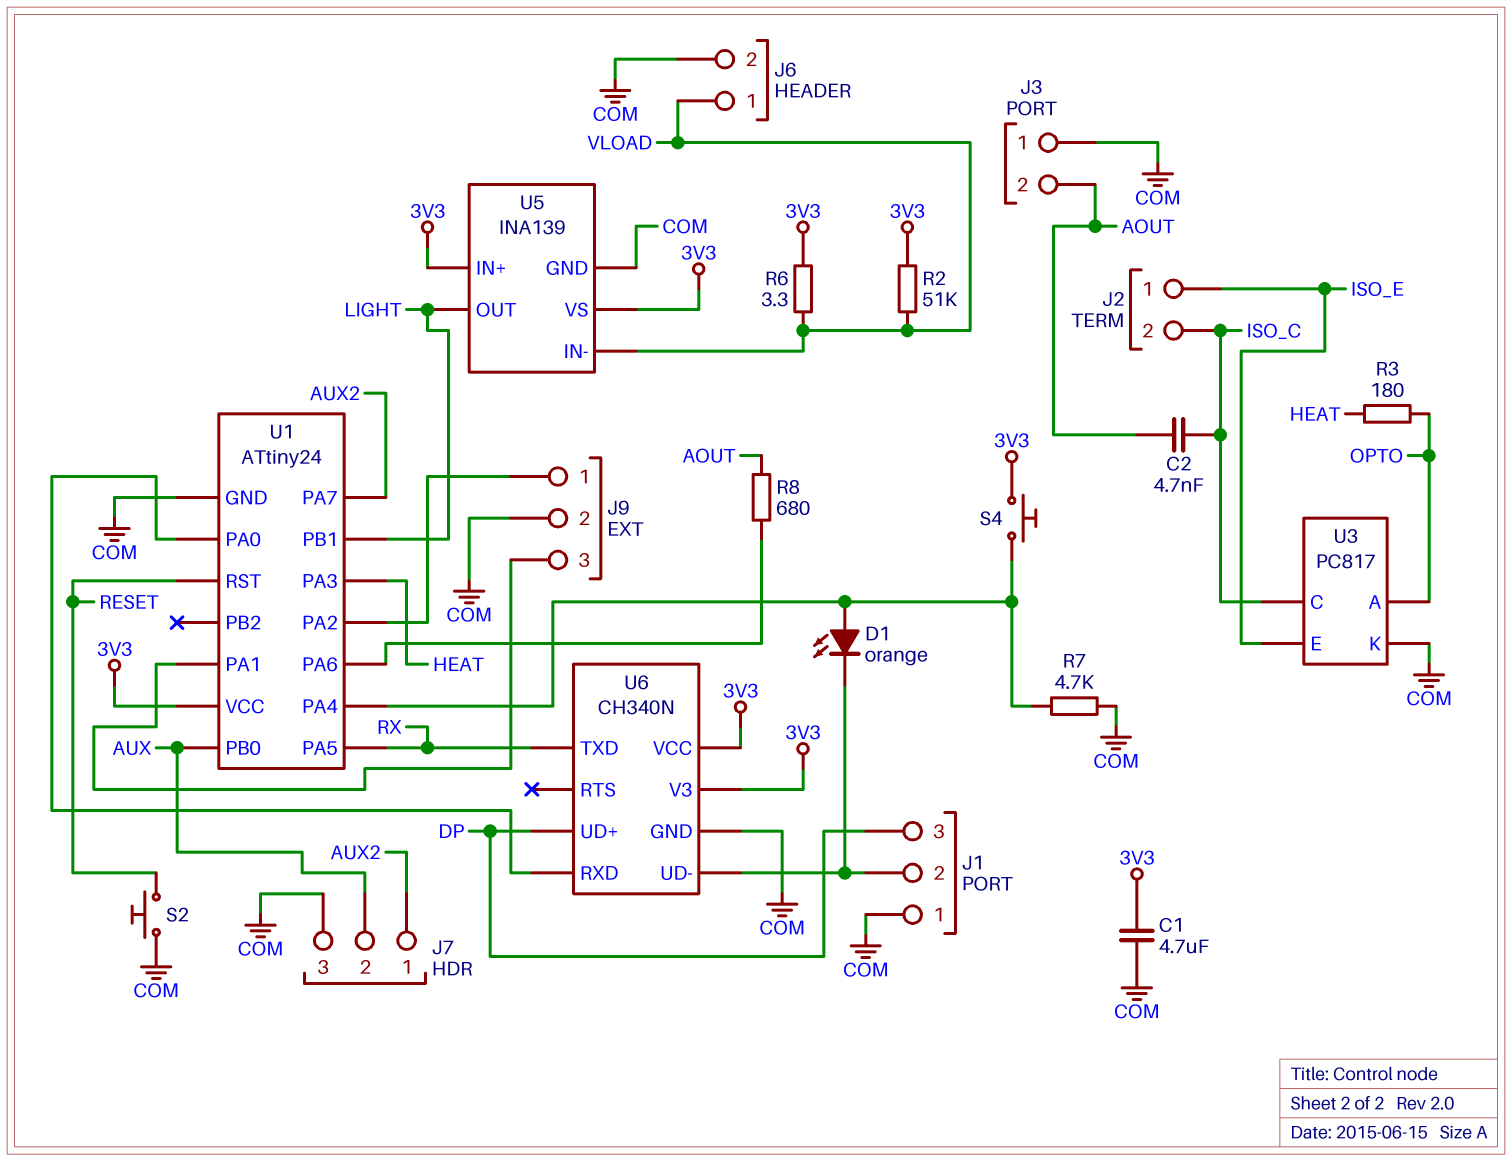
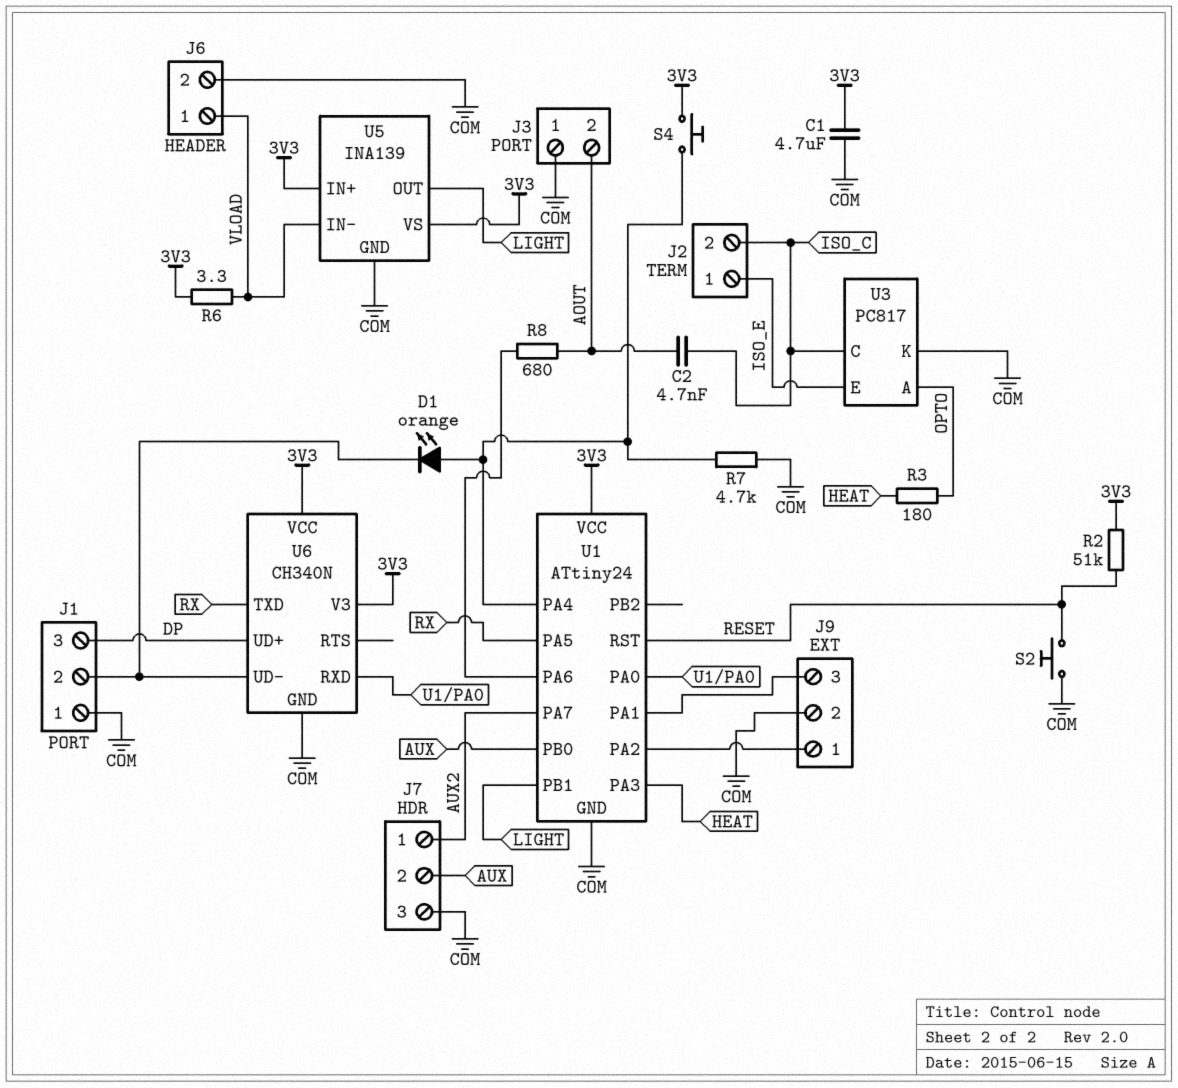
R2: 51k (3V3, VLOAD) -> 51k (3V3, RESET)

